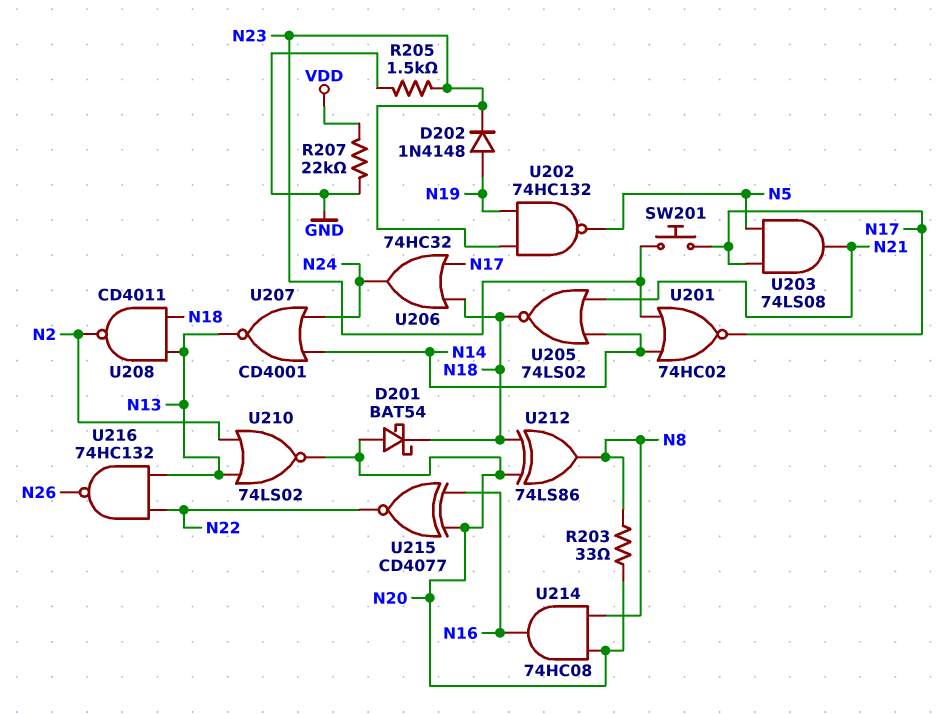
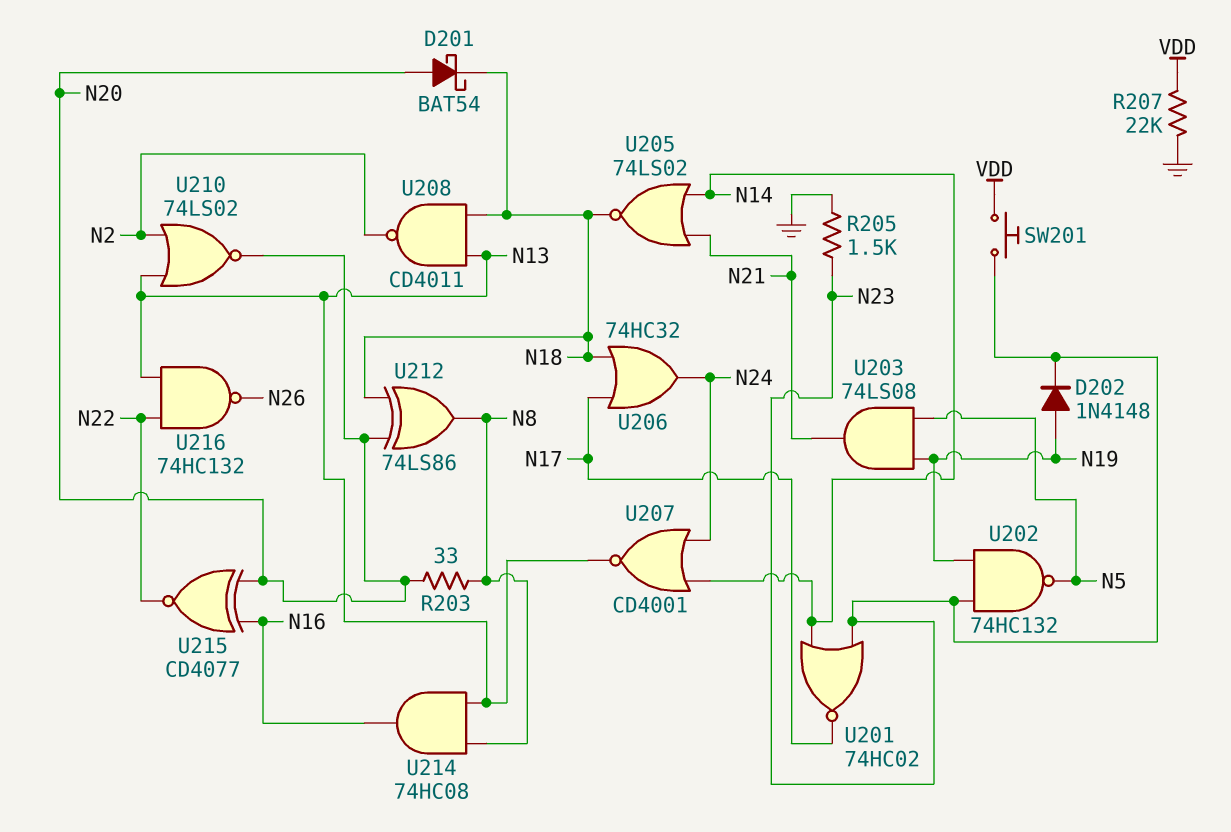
SW201: button (N17, N23) -> button (N23, VDD)
U203: AND 74LS08 (in N5, in N17, out N21) -> AND 74LS08 (in N5, in N19, out N21)
U214: AND 74HC08 (in N8, in N20, out N16) -> AND 74HC08 (in N8, in N13, out N16)

